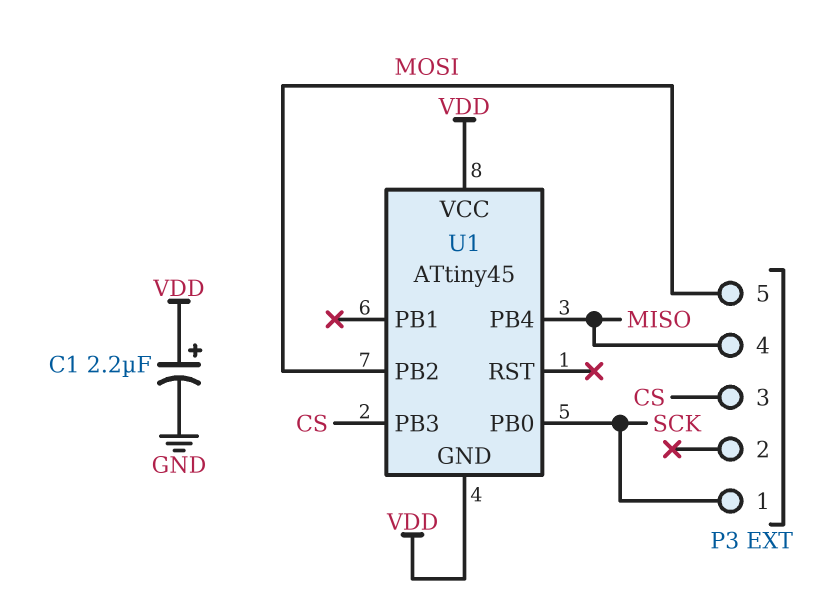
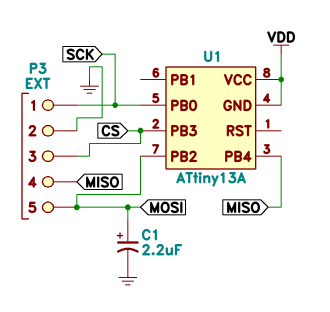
C1: 2.2uF (plus VDD, minus GND) -> 2.2uF (plus MOSI, minus GND)
P3 pin 2: none -> GND
U1: ATtiny45 -> ATtiny13A

